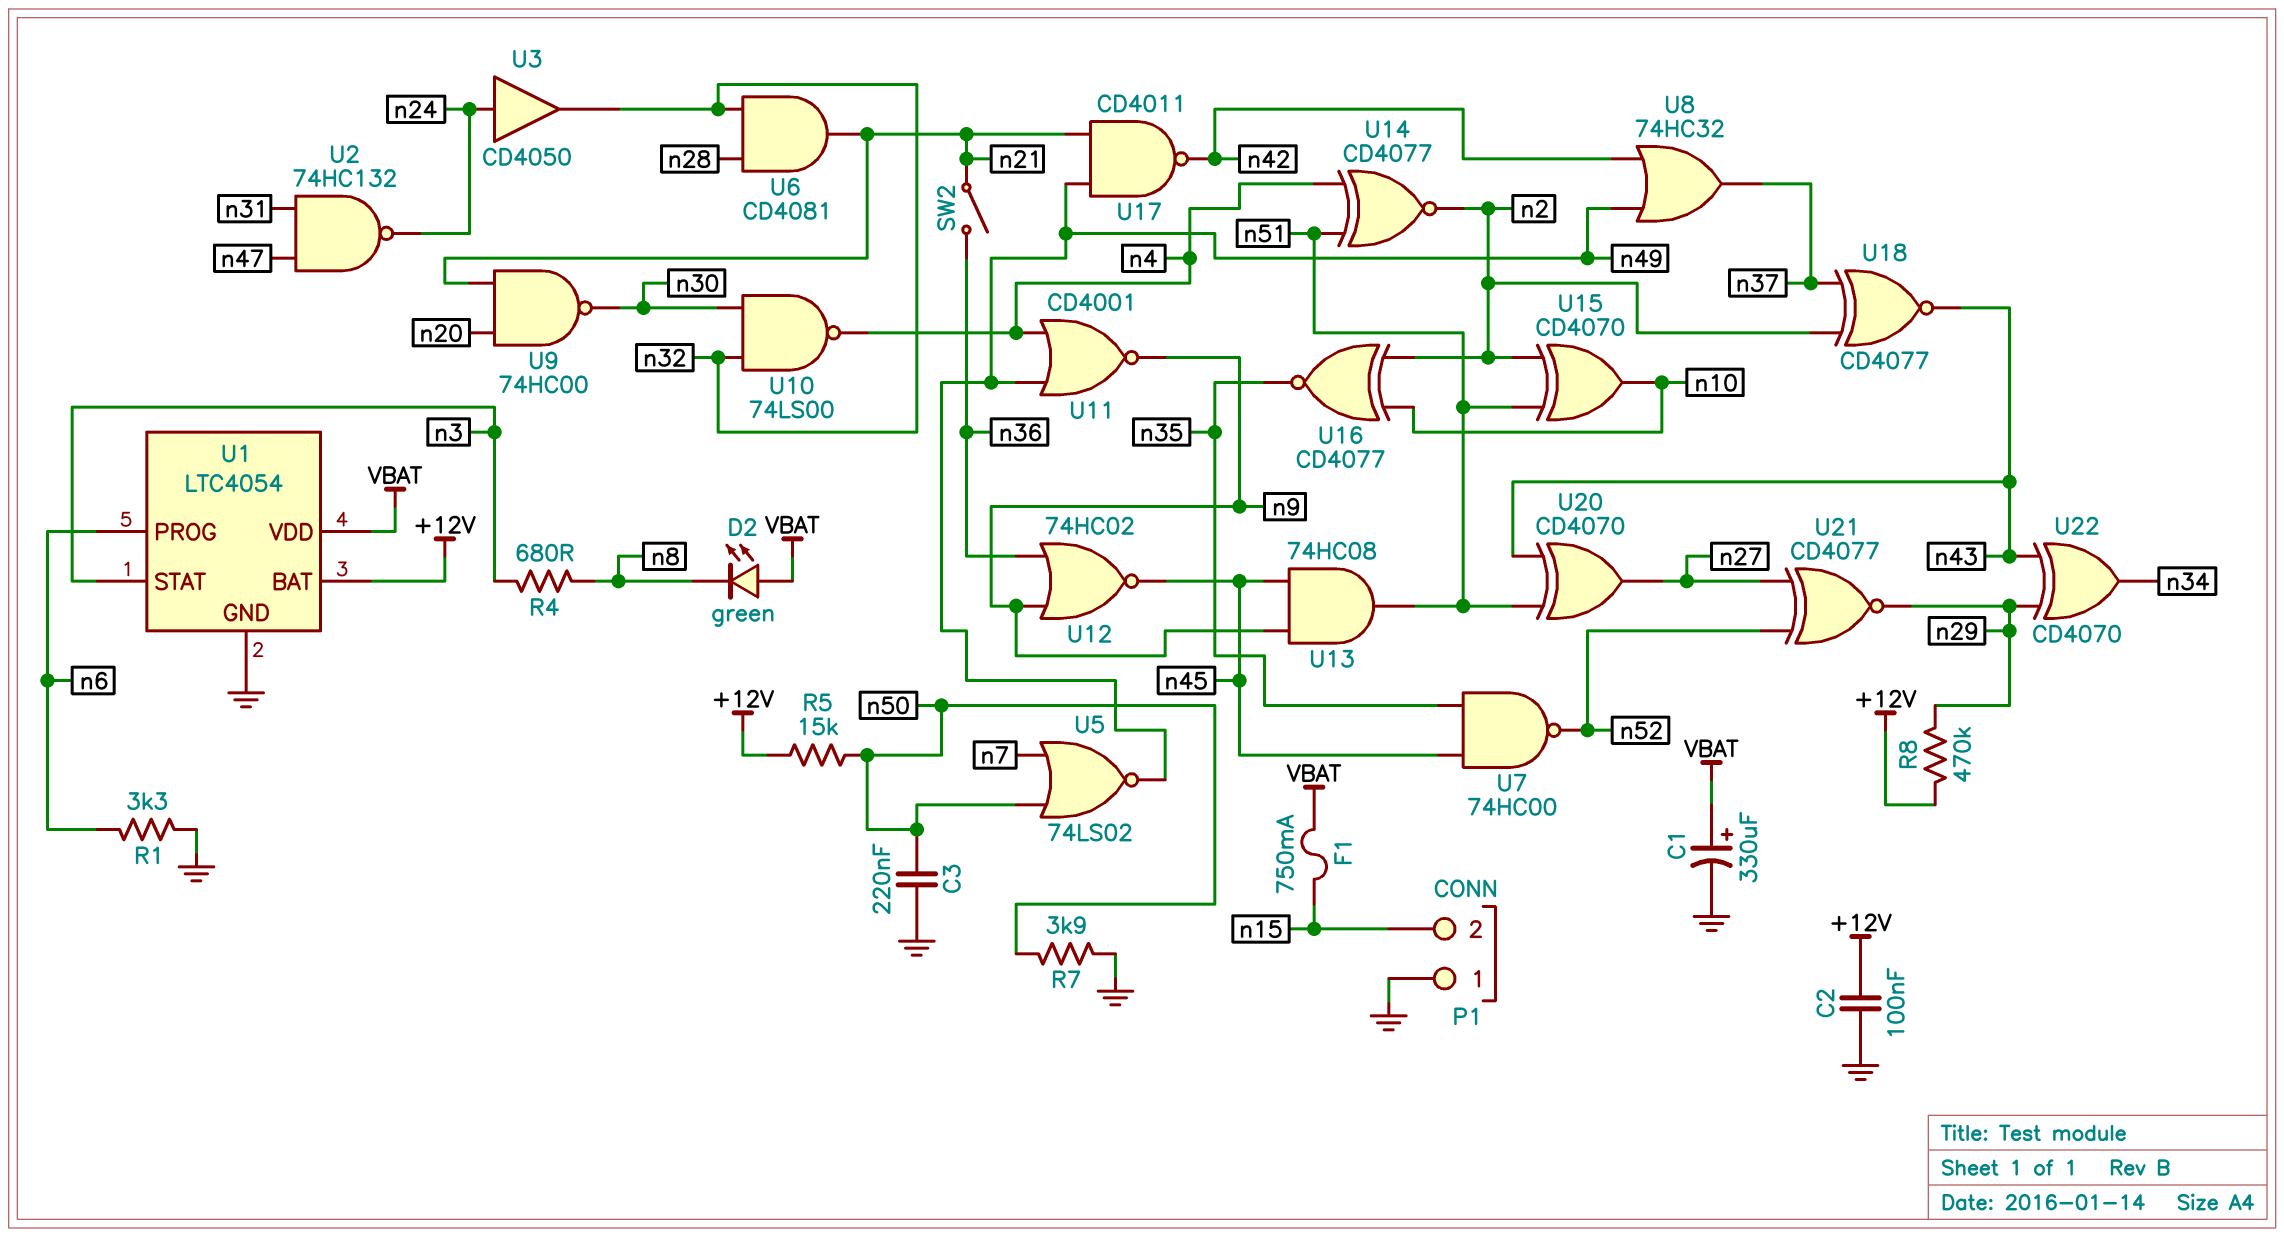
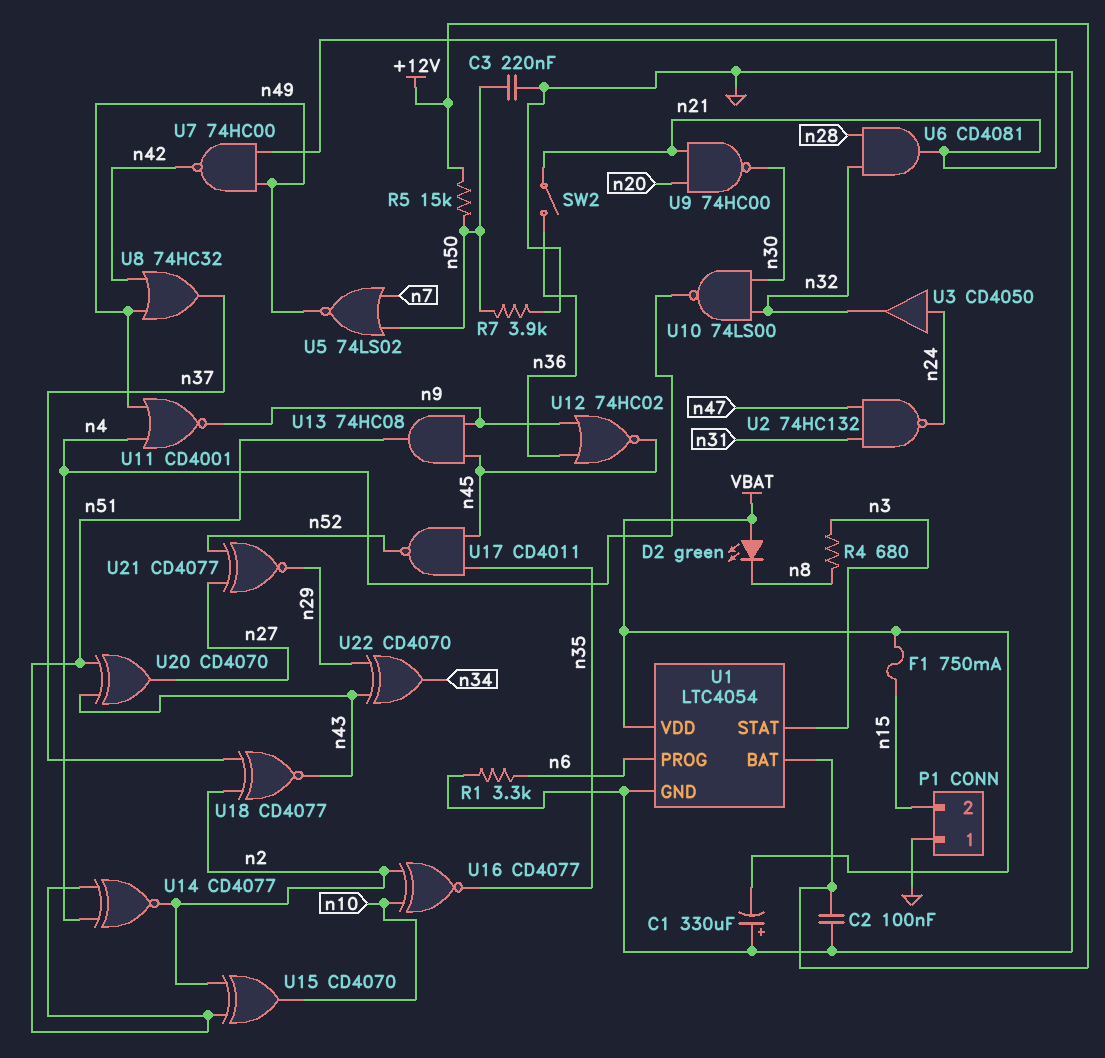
C1: 330uF (plus VBAT, minus GND) -> 330uF (plus GND, minus VBAT)
R8: 470k (+12V, n29) -> none
U7: NAND 74HC00 (in n35, in n45, out n52) -> NAND 74HC00 (in n21, in n49, out n42)
U17: NAND CD4011 (in n21, in n49, out n42) -> NAND CD4011 (in n35, in n45, out n52)

